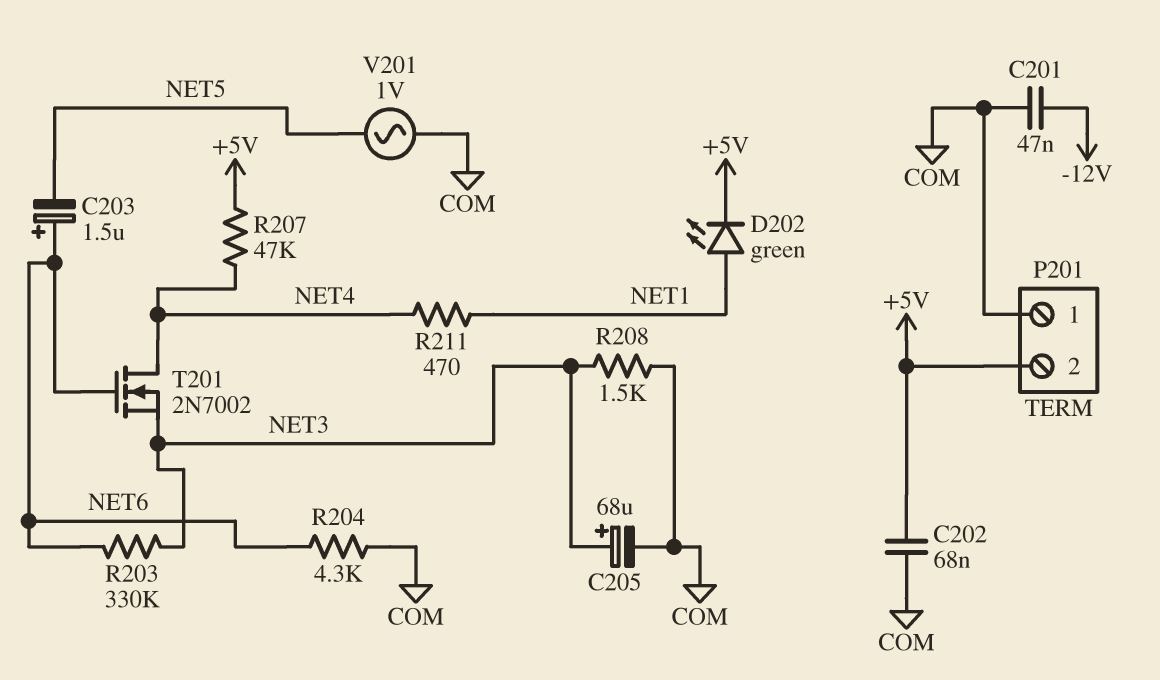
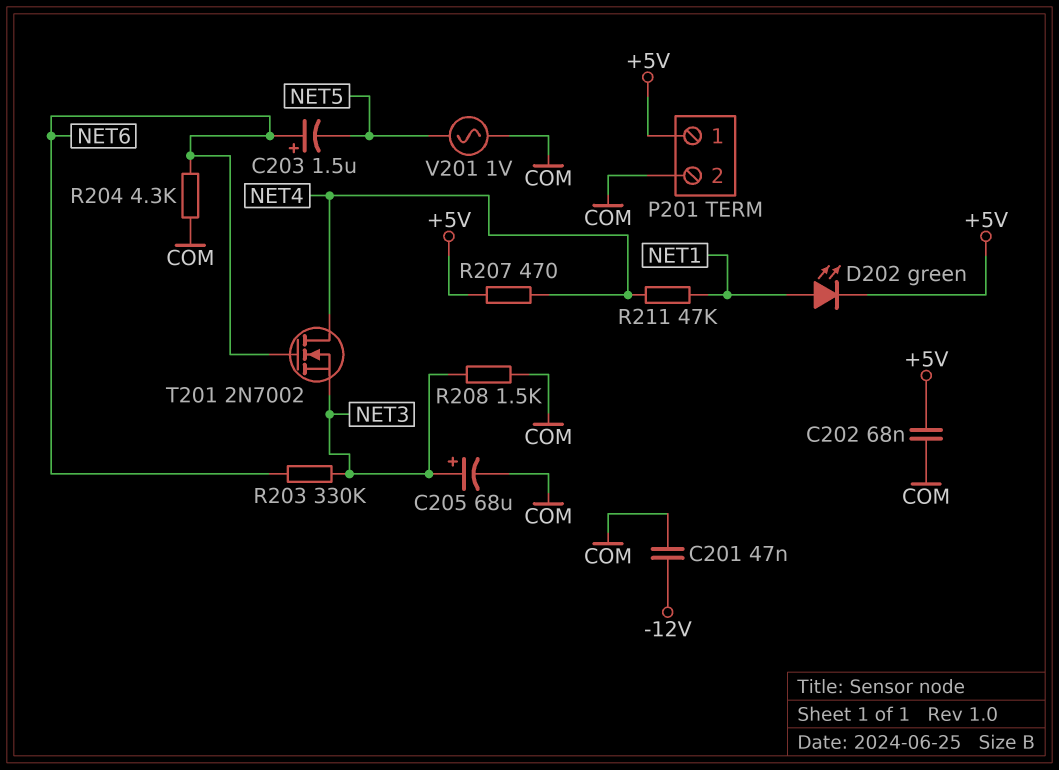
P201 pin 1: COM -> +5V
P201 pin 2: +5V -> COM
R207: 47k (+5V, NET4) -> 470 (+5V, NET4)
R211: 470 (NET1, NET4) -> 47k (NET1, NET4)

